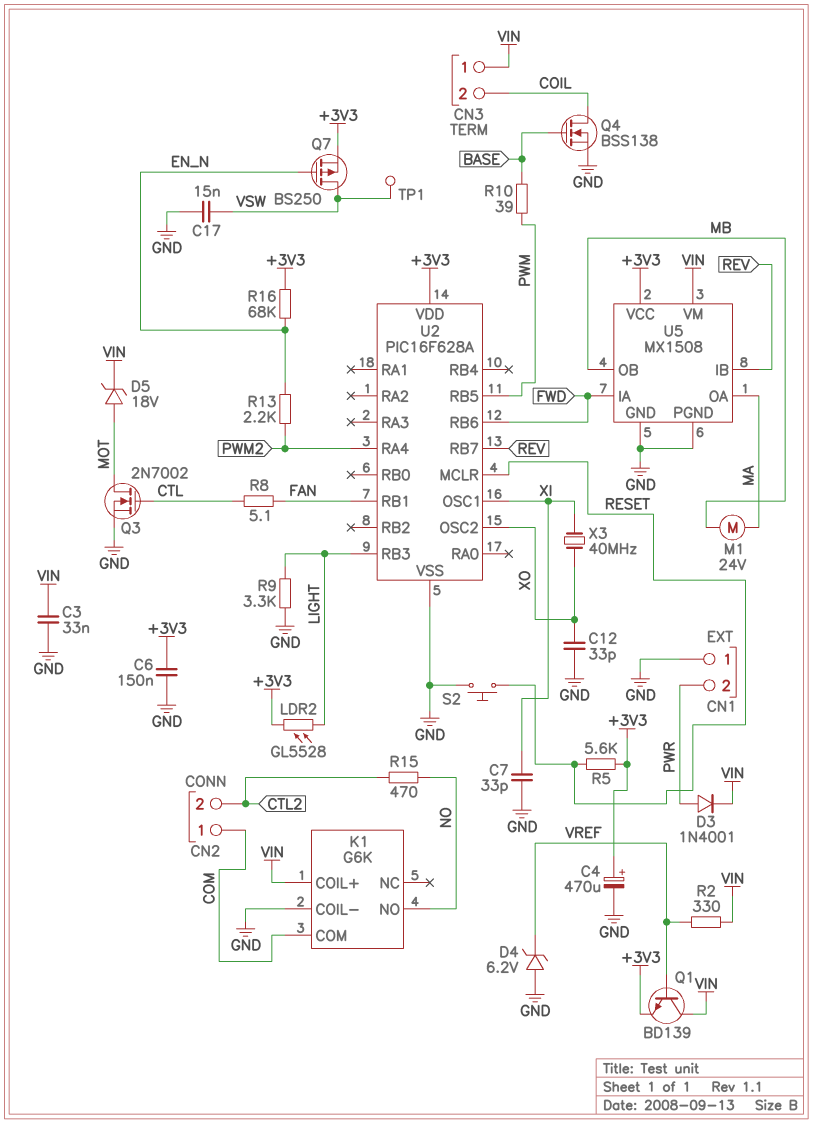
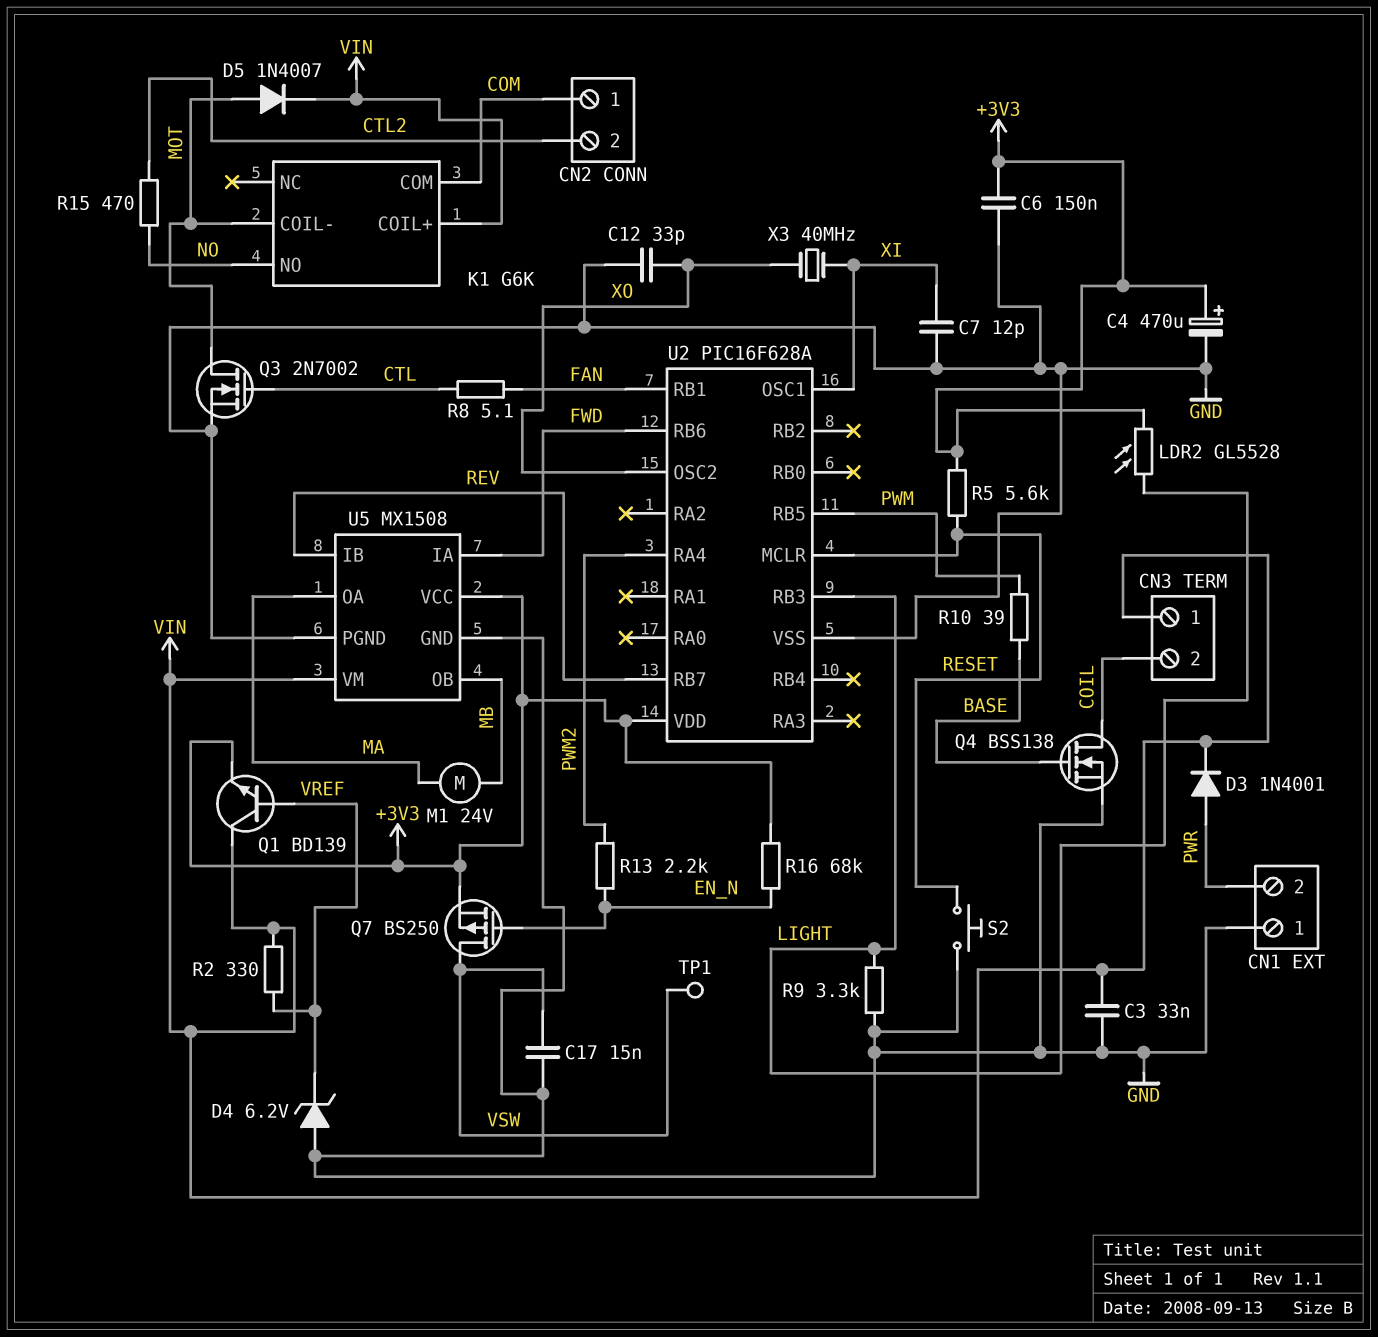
C7: 33pF (GND, XI) -> 12pF (GND, XI)
D5: zener 18V (A MOT, K VIN) -> diode 1N4007 (A MOT, K VIN)
K1 pin COIL-: GND -> MOT

